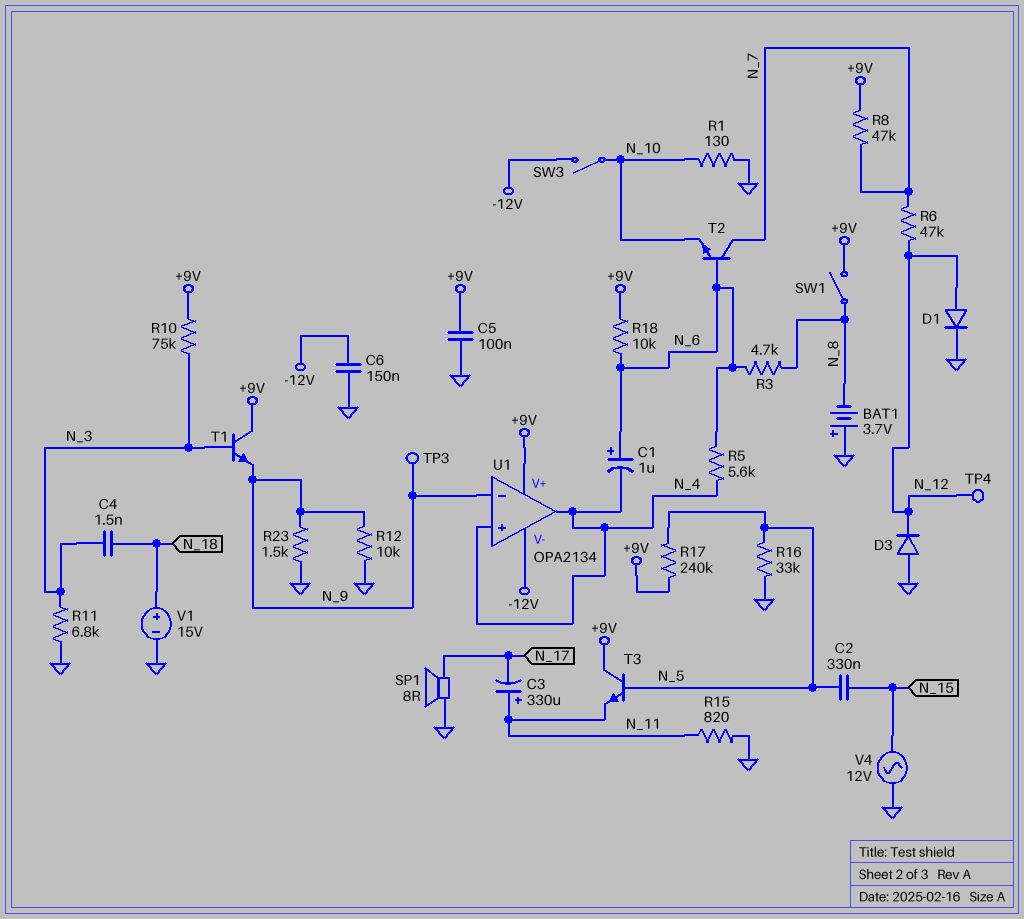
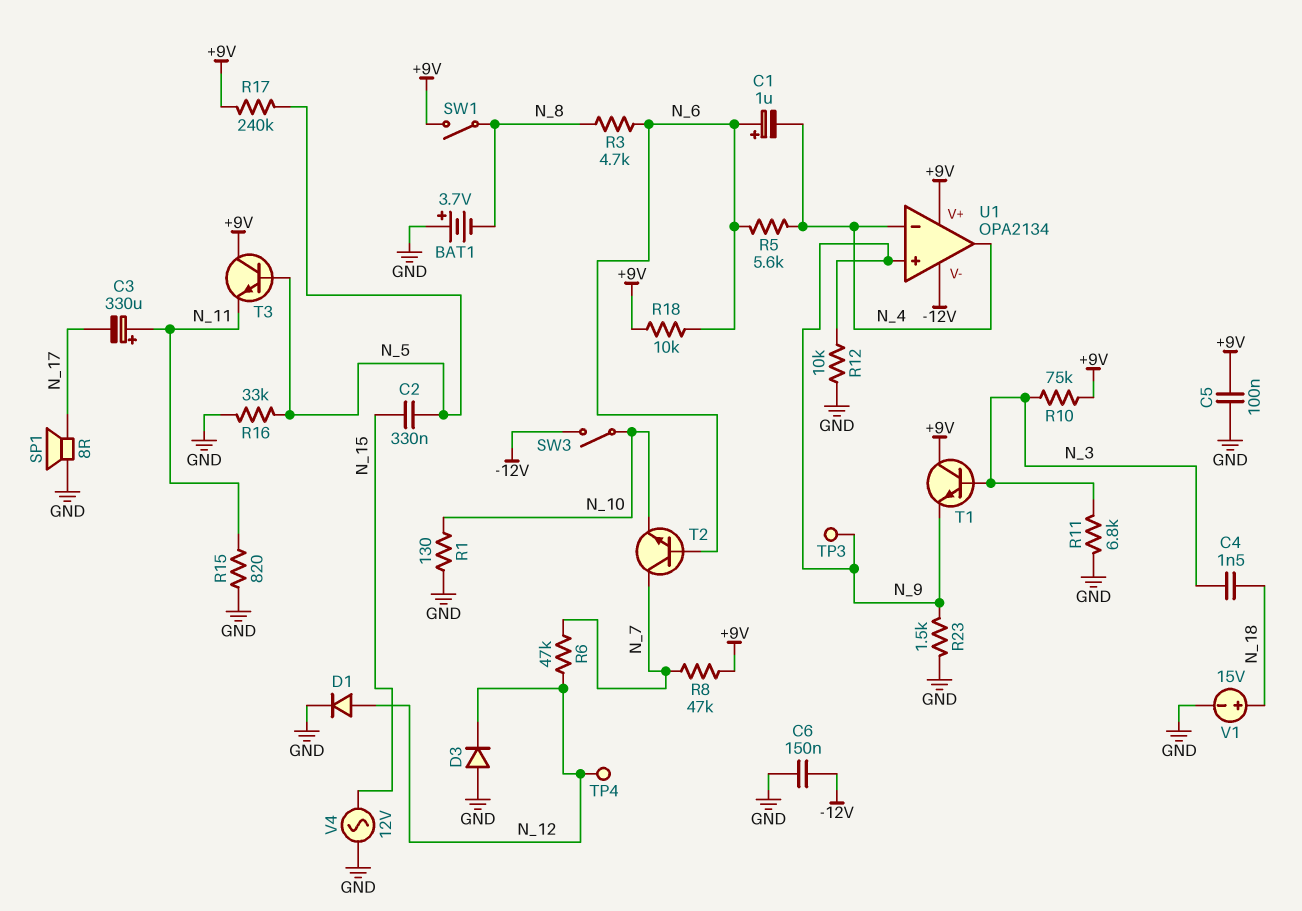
U1 pin in+: N_4 -> N_9
U1 pin in-: N_9 -> N_4

